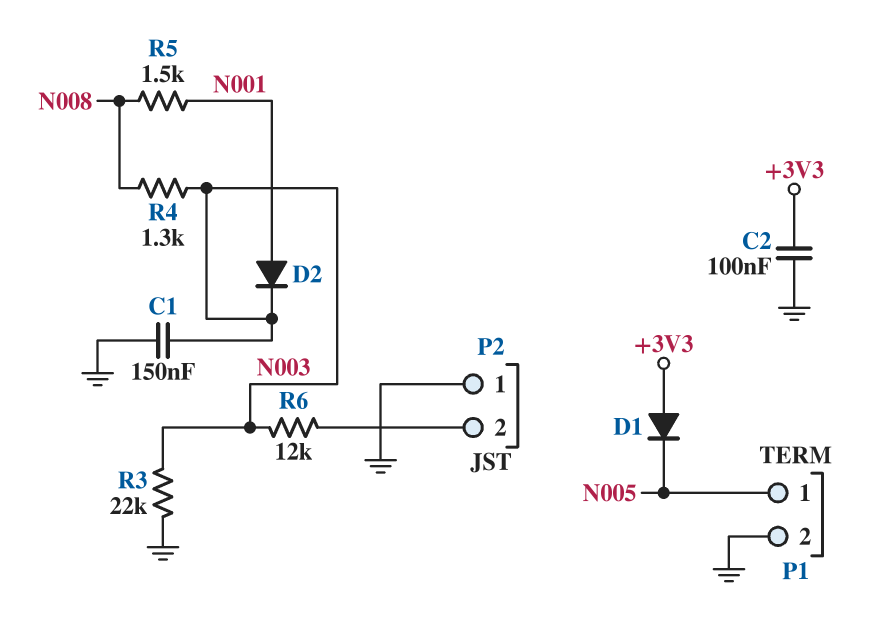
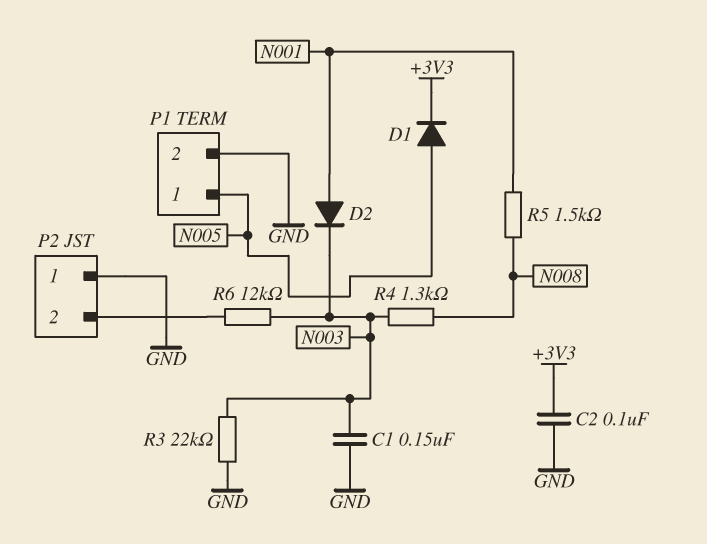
D1: diode (A +3V3, K N005) -> diode (A N005, K +3V3)

